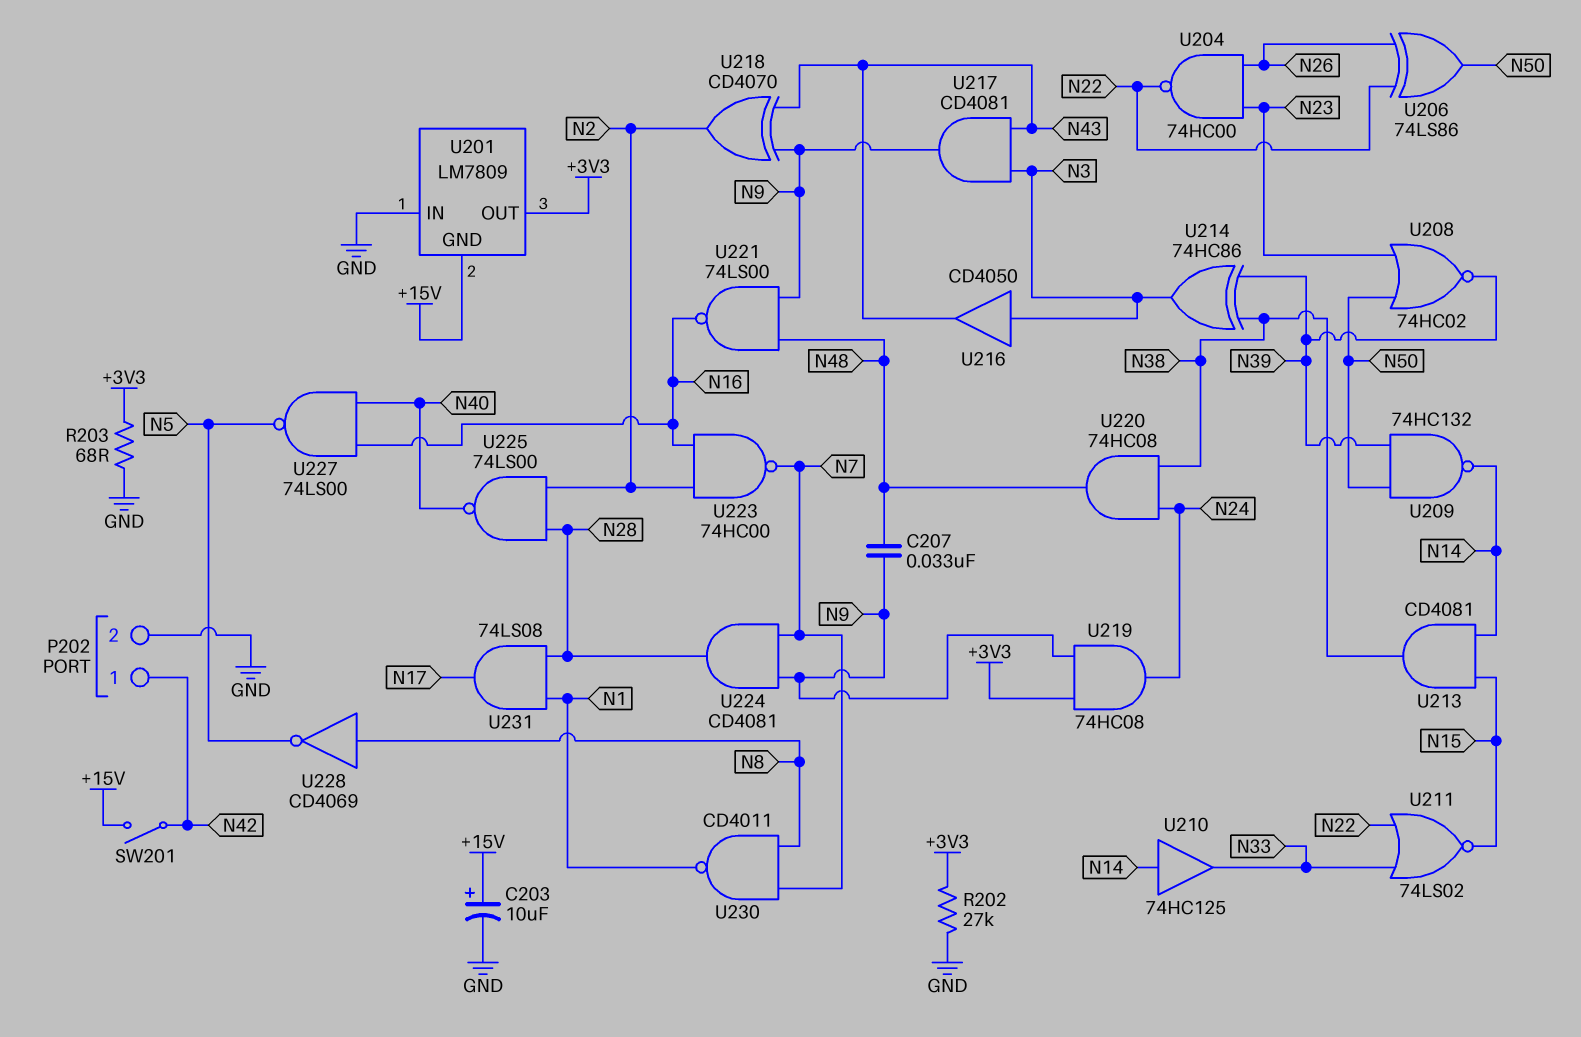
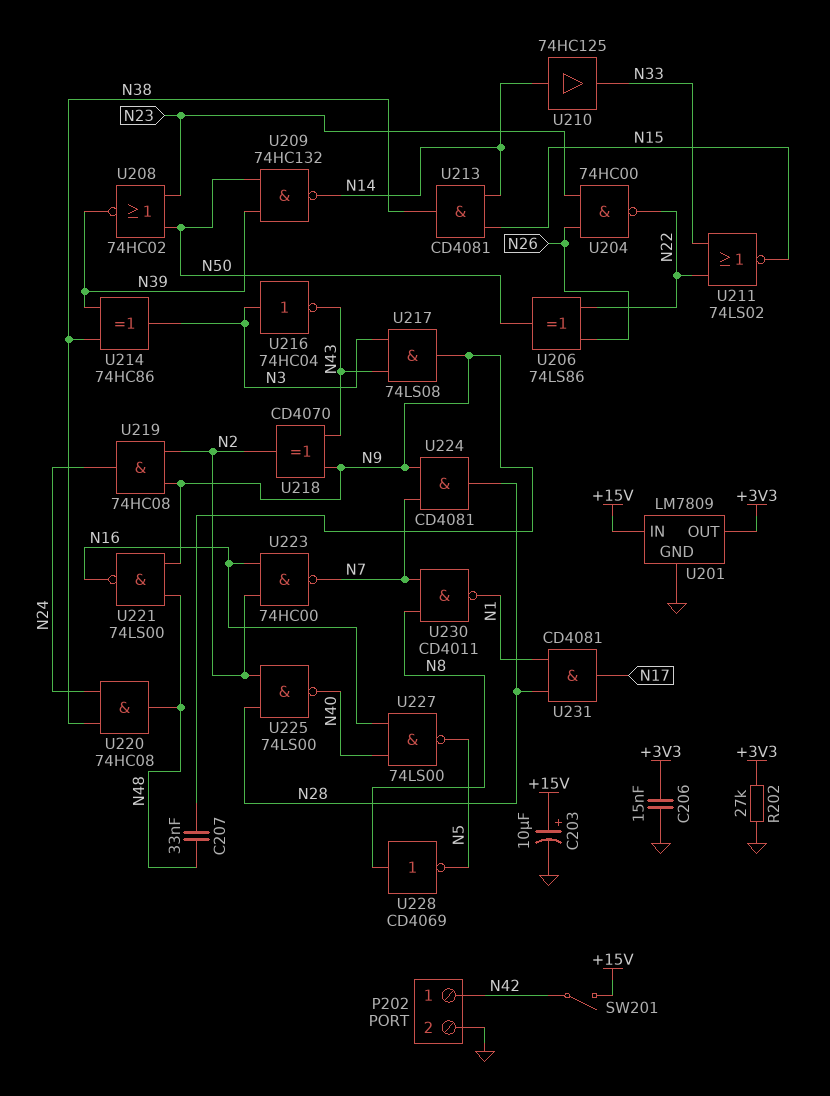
C206: none -> 15nF (+3V3, GND)
R203: 68 (+3V3, GND) -> none
U201 pin GND: +15V -> GND
U201 pin IN: GND -> +15V
U216: buffer CD4050 (in N3, out N43) -> NOT 74HC04 (in N3, out N43)
U217: AND CD4081 (in N3, in N43, out N9) -> AND 74LS08 (in N3, in N43, out N9)
U219: AND 74HC08 (in +3V3, in N9, out N24) -> AND 74HC08 (in N2, in N9, out N24)
U231: AND 74LS08 (in N1, in N28, out N17) -> AND CD4081 (in N1, in N28, out N17)

